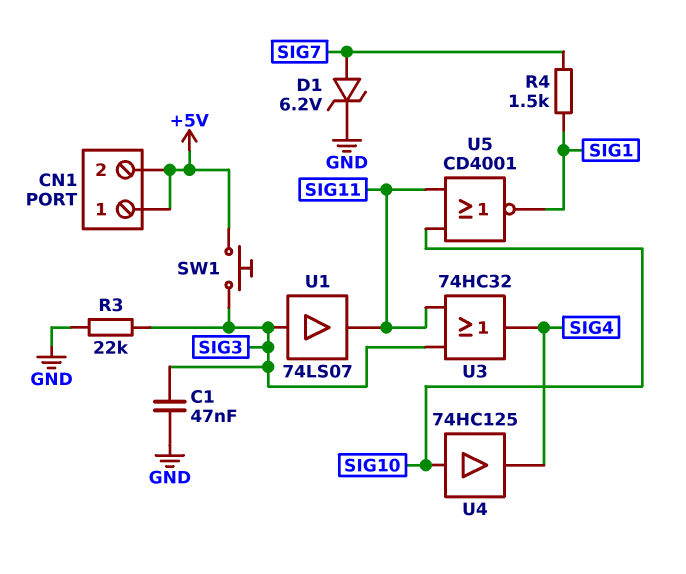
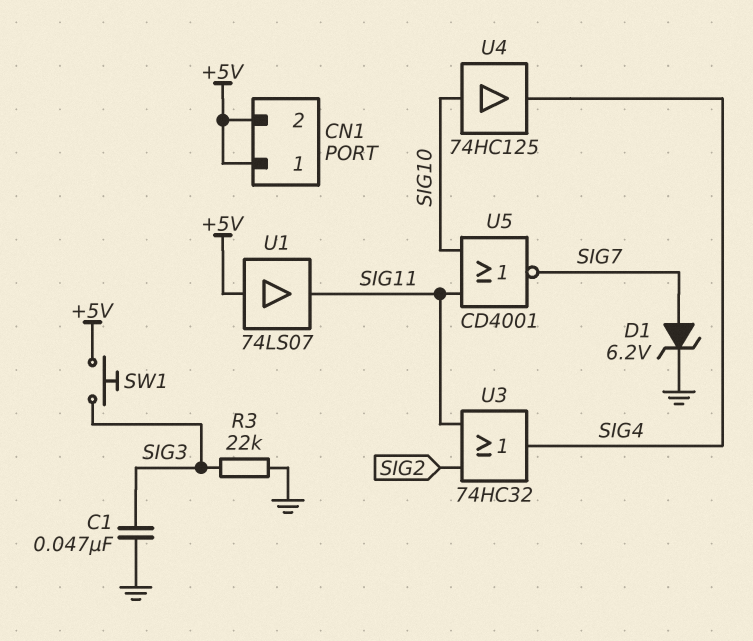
R4: 1.5k (SIG1, SIG7) -> none
U1: buffer 74LS07 (in SIG3, out SIG11) -> buffer 74LS07 (in +5V, out SIG11)
U3: OR 74HC32 (in SIG3, in SIG11, out SIG4) -> OR 74HC32 (in SIG2, in SIG11, out SIG4)
U5: NOR CD4001 (in SIG10, in SIG11, out SIG1) -> NOR CD4001 (in SIG10, in SIG11, out SIG7)

